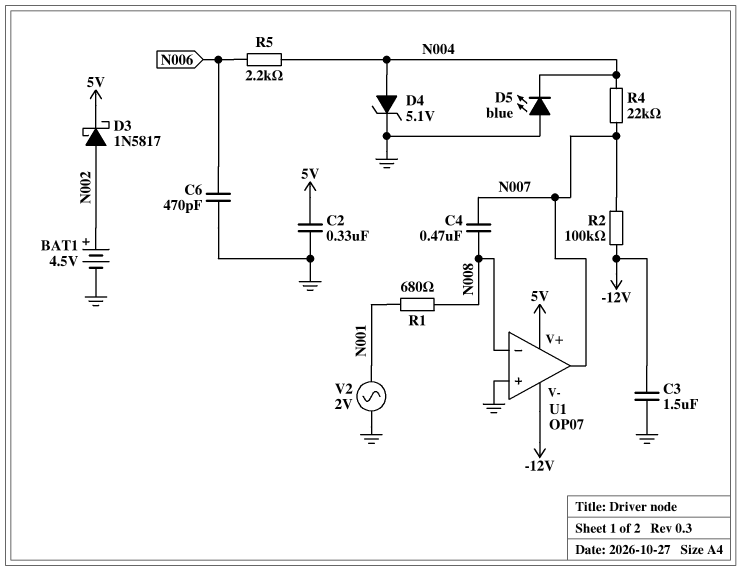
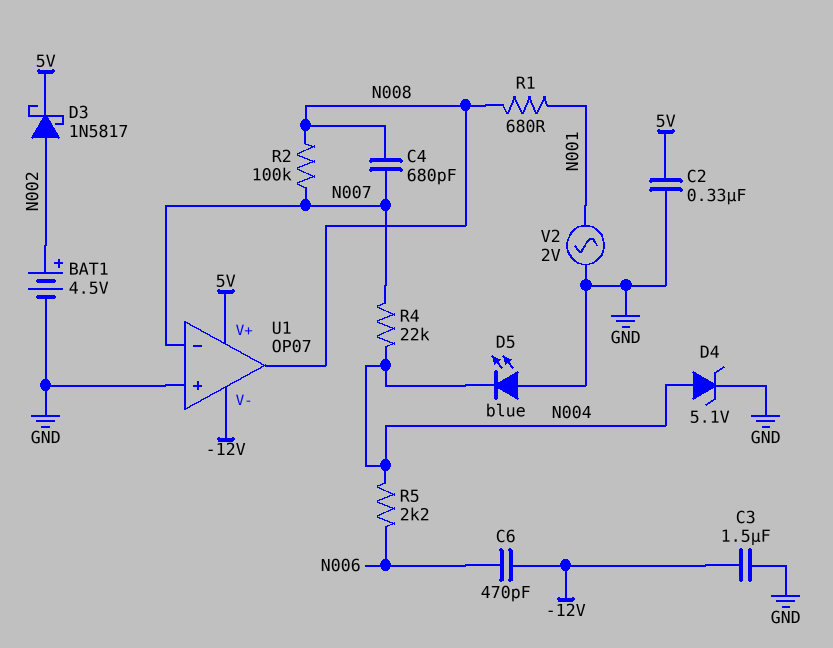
C4: 470nF (N007, N008) -> 680pF (N007, N008)
C6: 470pF (GND, N006) -> 470pF (-12V, N006)
R2: 100k (-12V, N007) -> 100k (N007, N008)
U1 pin in-: N008 -> N007
U1 pin out: N007 -> N008

